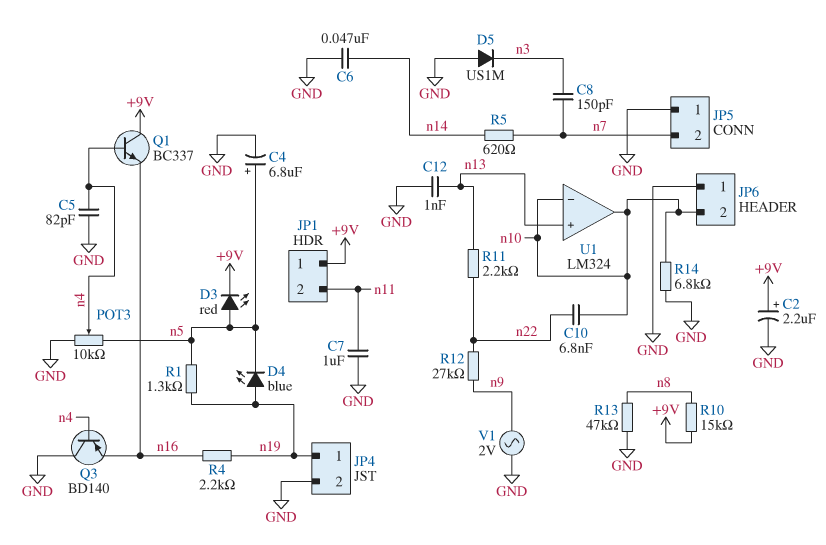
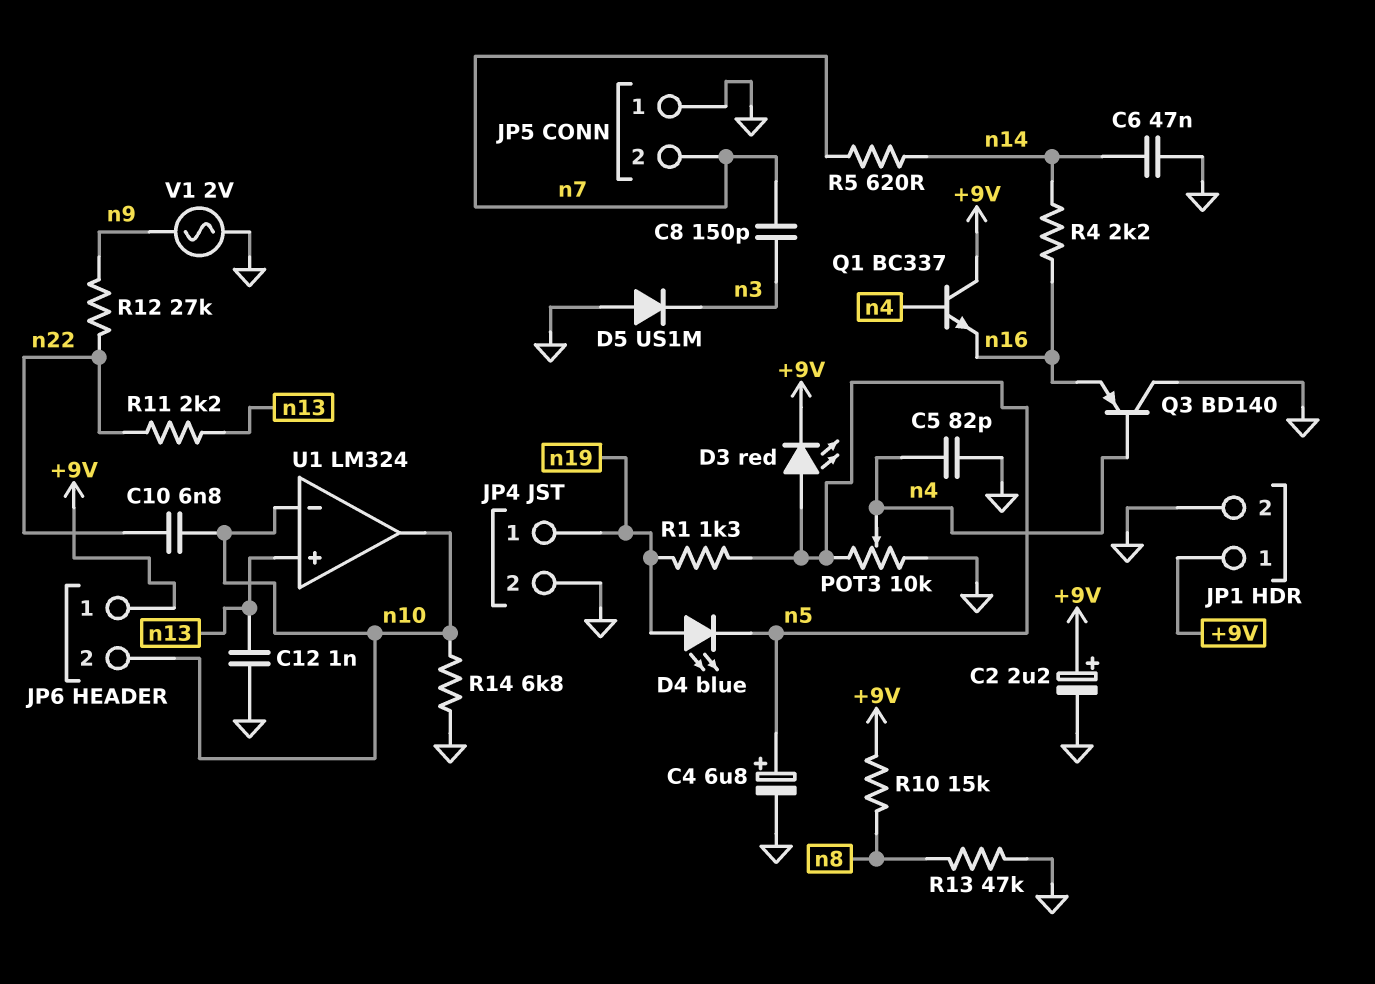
C7: 1uF (GND, n11) -> none
JP1 pin 2: n11 -> GND
JP6 pin 1: GND -> +9V
R4: 2.2k (n16, n19) -> 2.2k (n14, n16)

